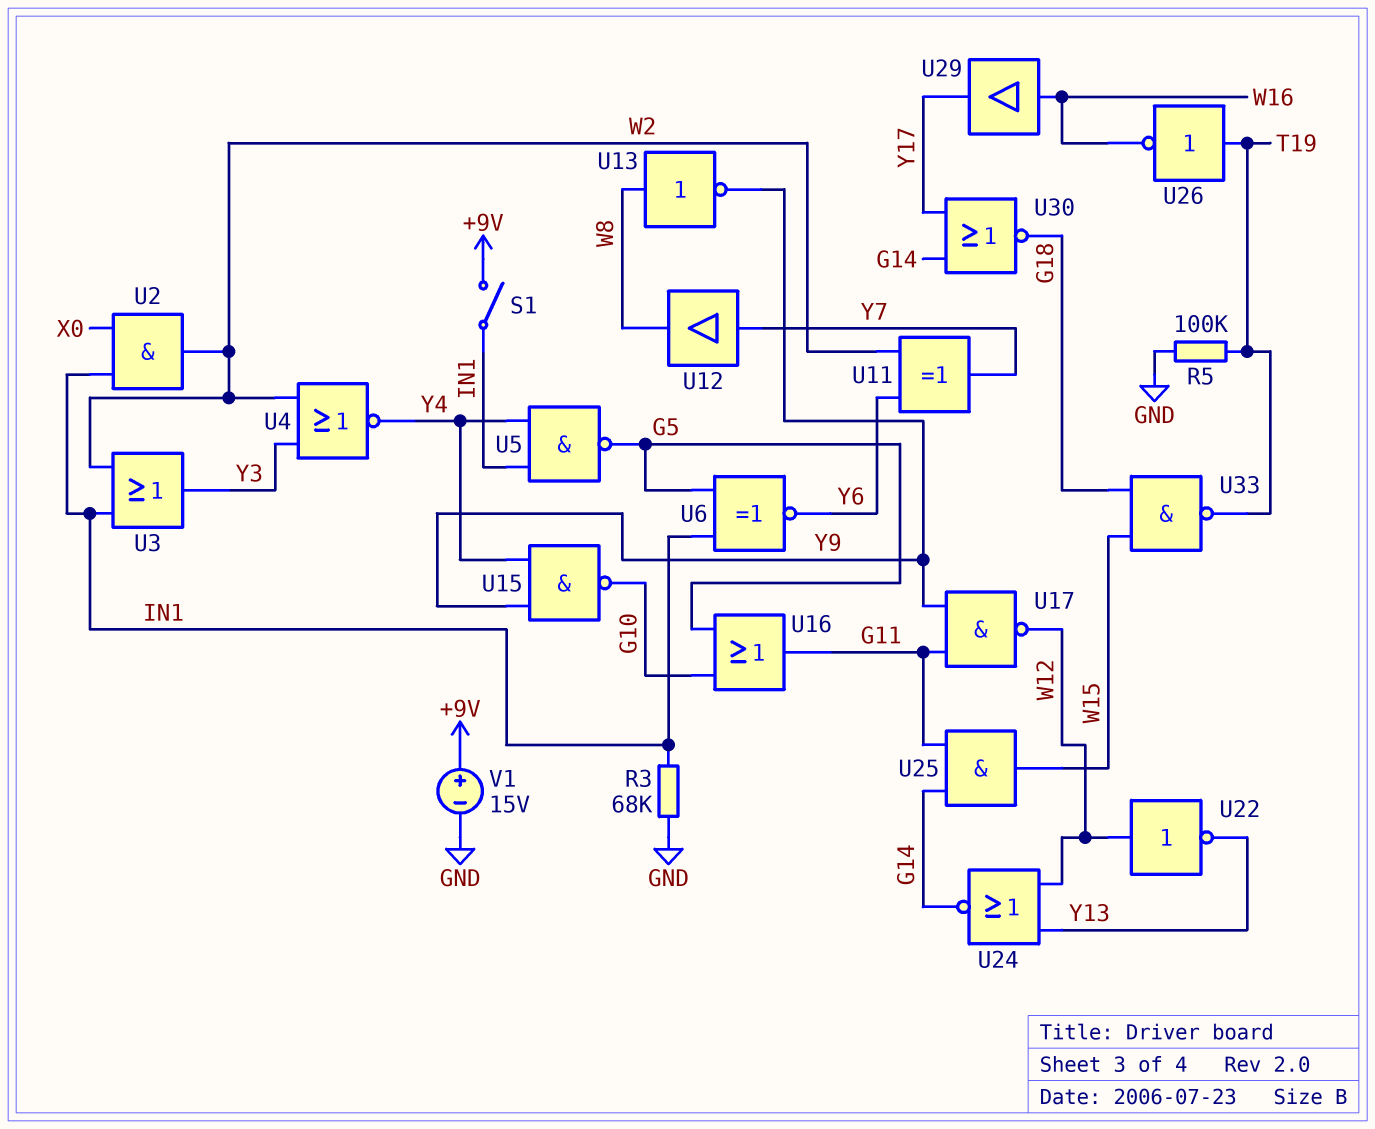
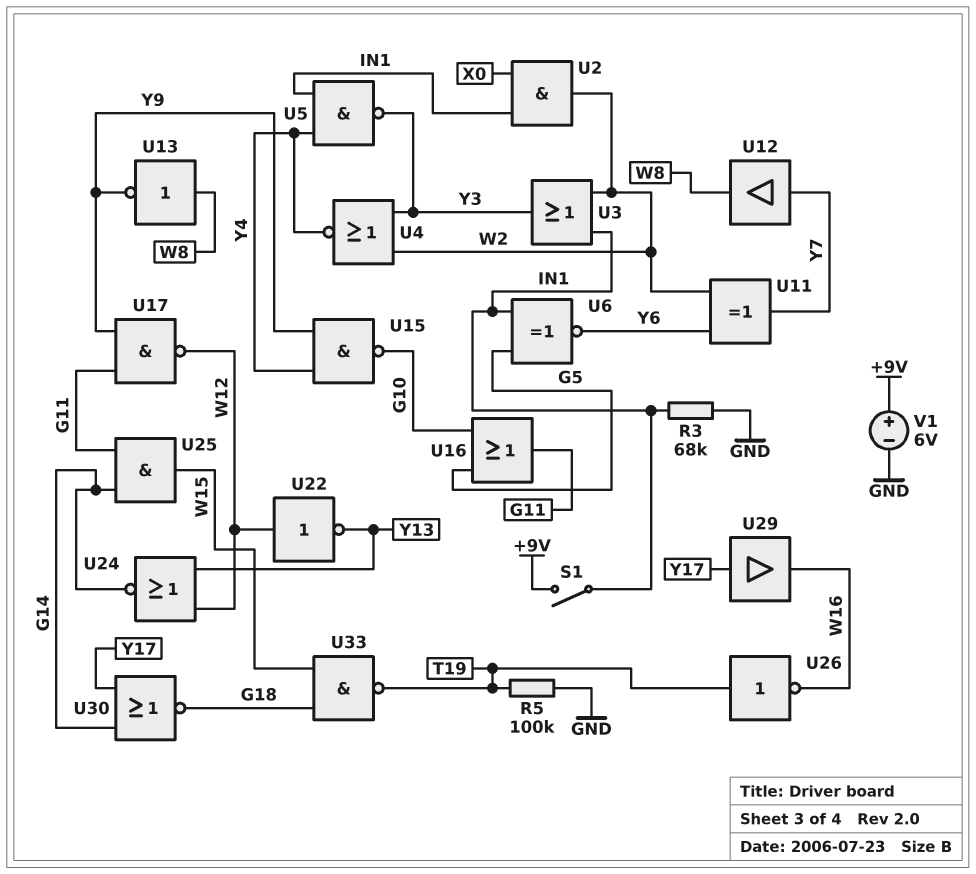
U5: NAND (in IN1, in Y4, out G5) -> NAND (in IN1, in Y4, out Y3)
U29: buffer (in W16, out Y17) -> buffer (in Y17, out W16)
V1: 15V (plus +9V, minus GND) -> 6V (plus +9V, minus GND)

